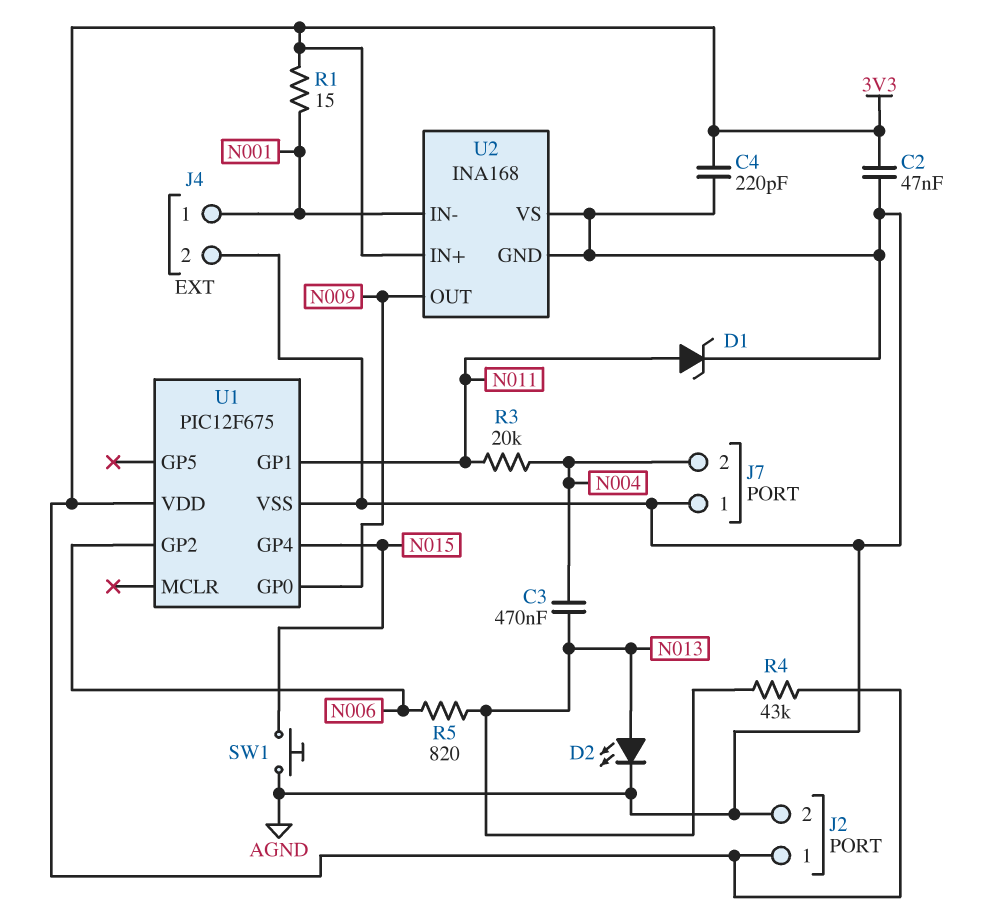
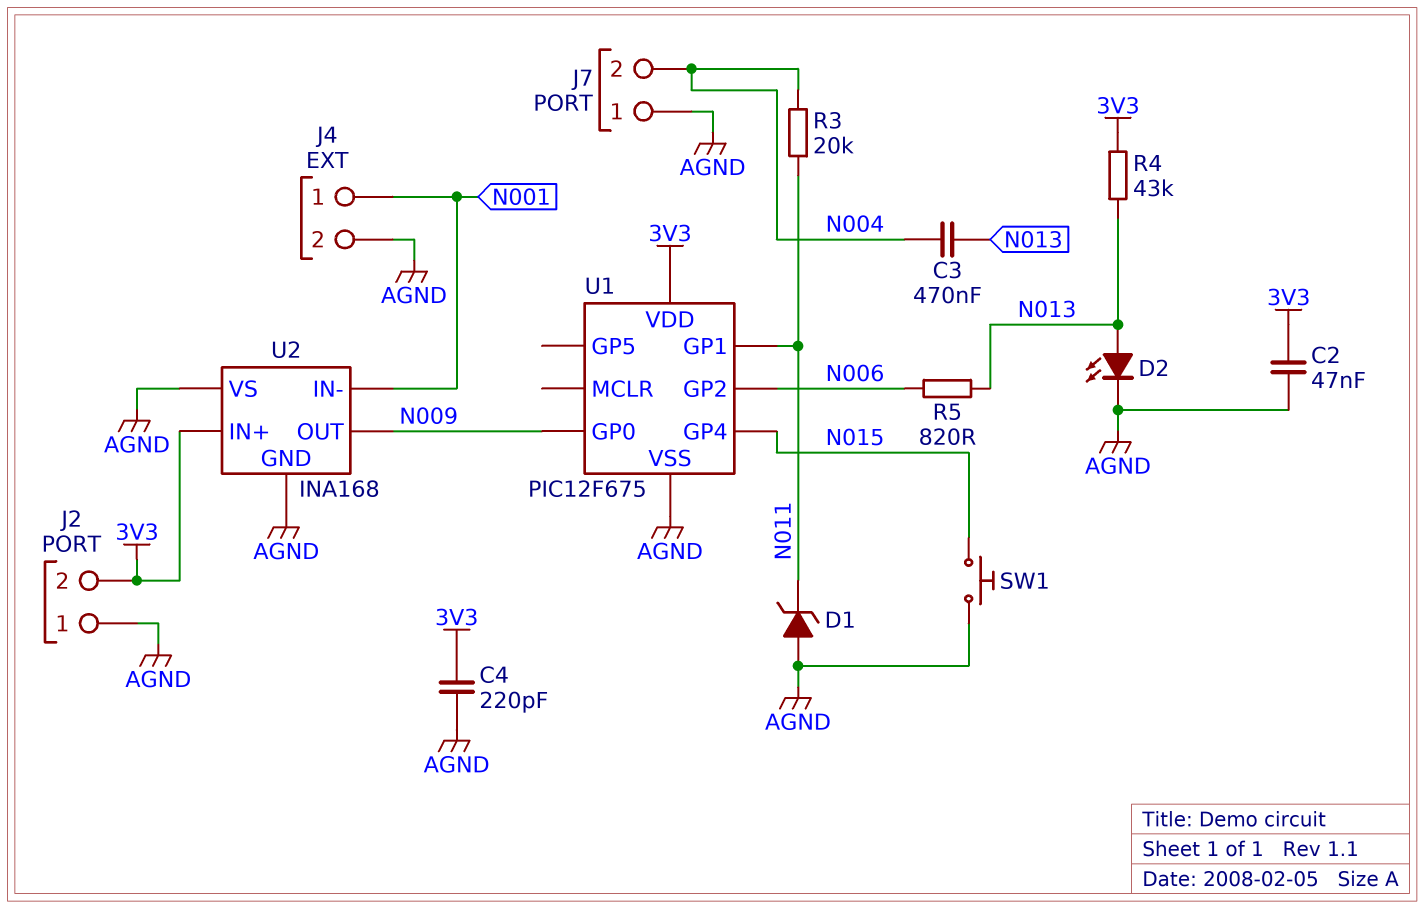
D1: zener (A N011, K AGND) -> zener (A AGND, K N011)
J2 pin 1: 3V3 -> AGND
J2 pin 2: AGND -> 3V3
R1: 15 (3V3, N001) -> none

